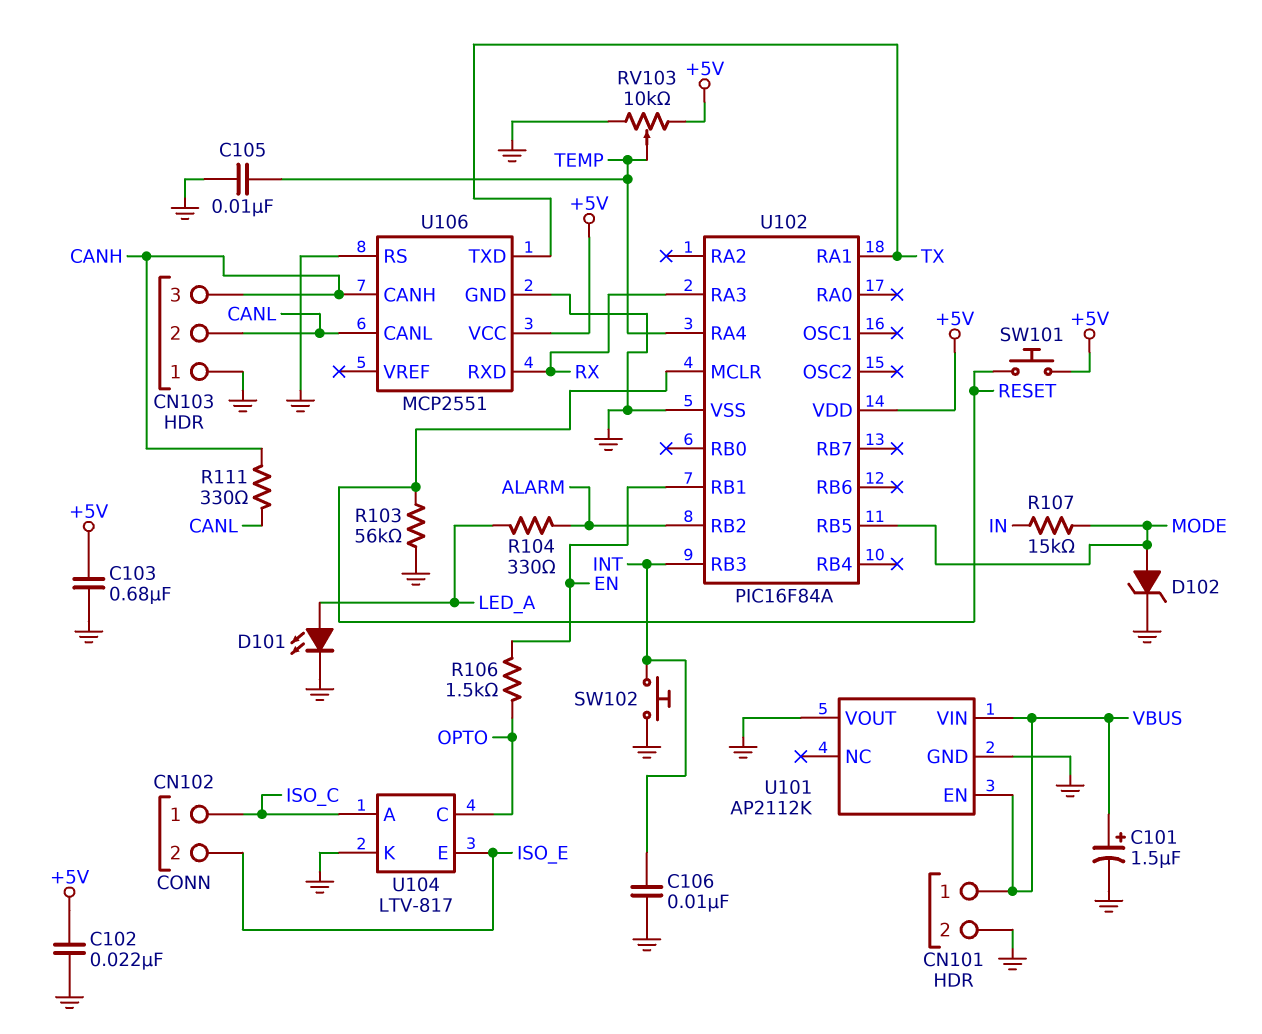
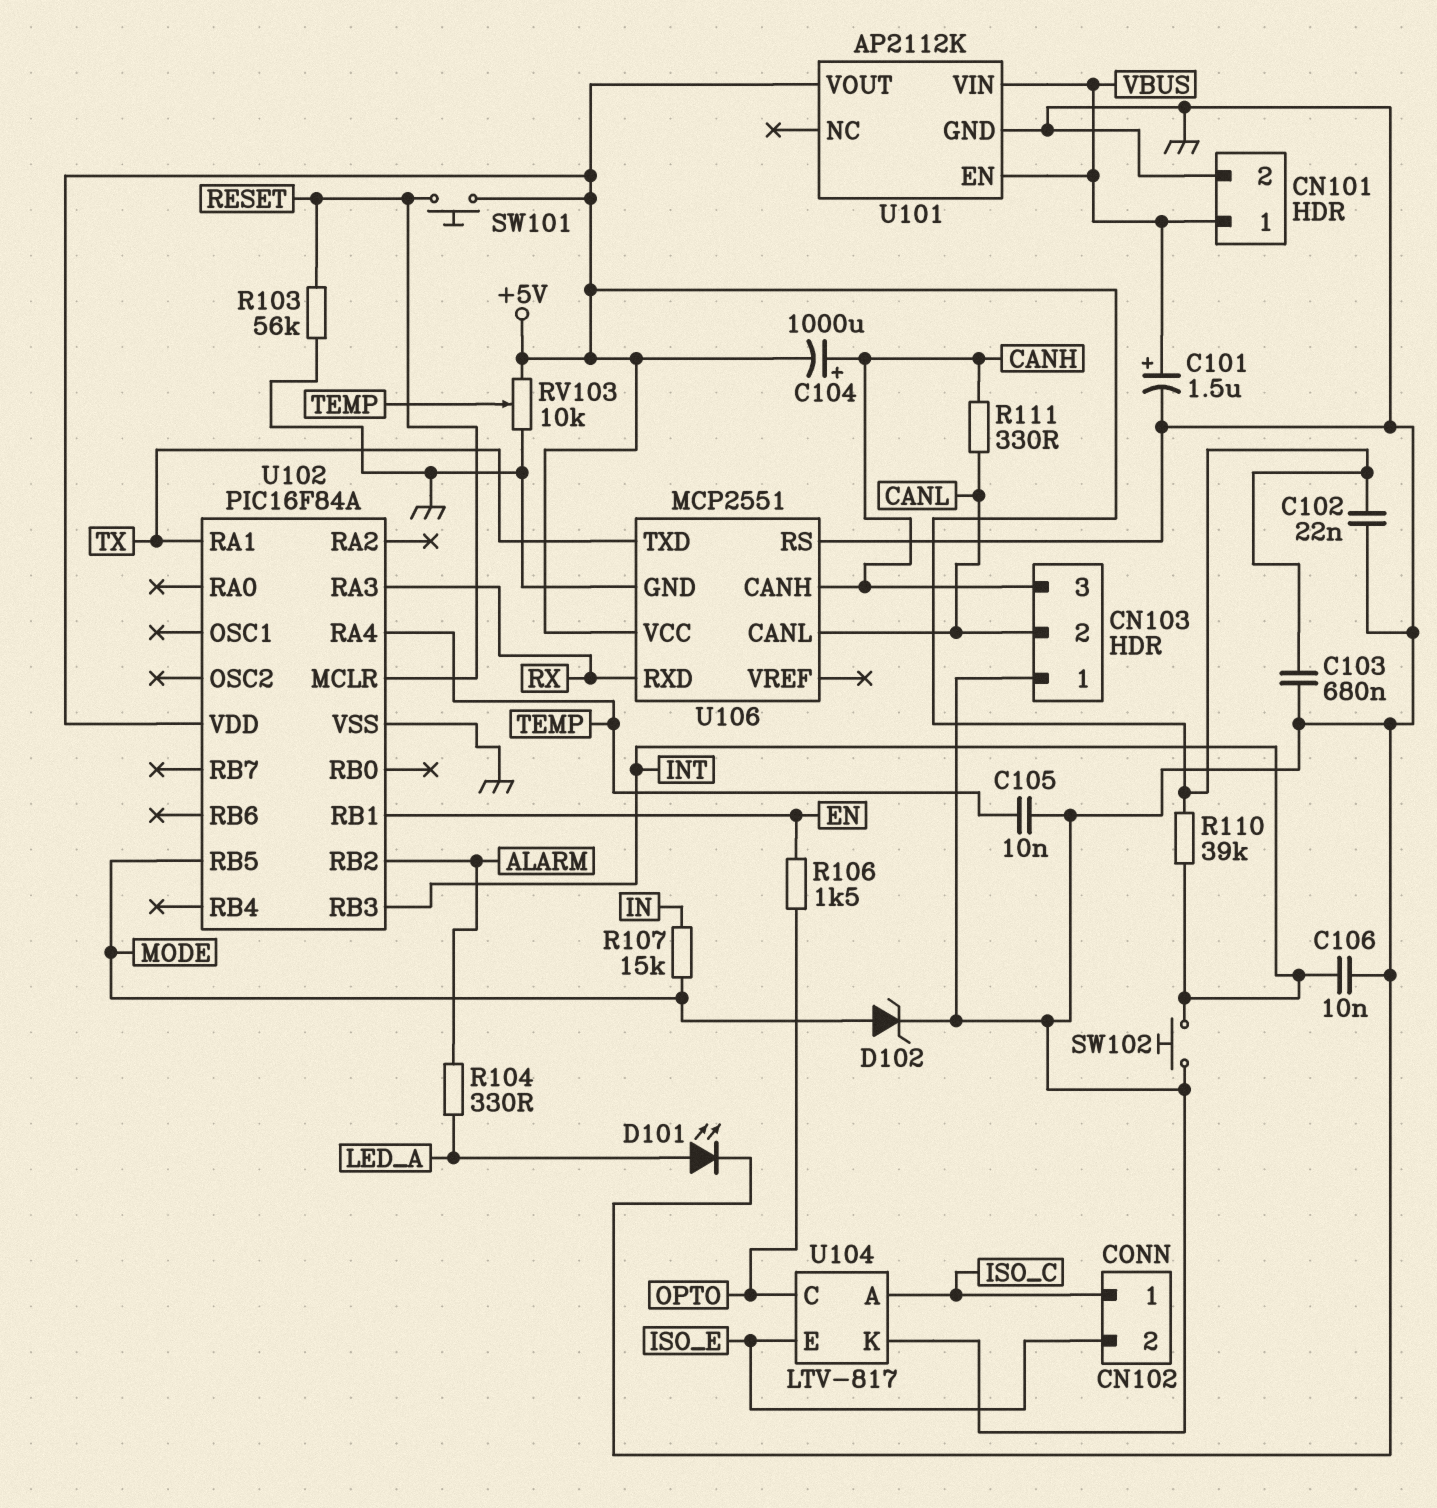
C104: none -> 1000uF (plus CANH, minus +5V)
R110: none -> 39k (+5V, INT)
U101 pin VOUT: GND -> +5V

